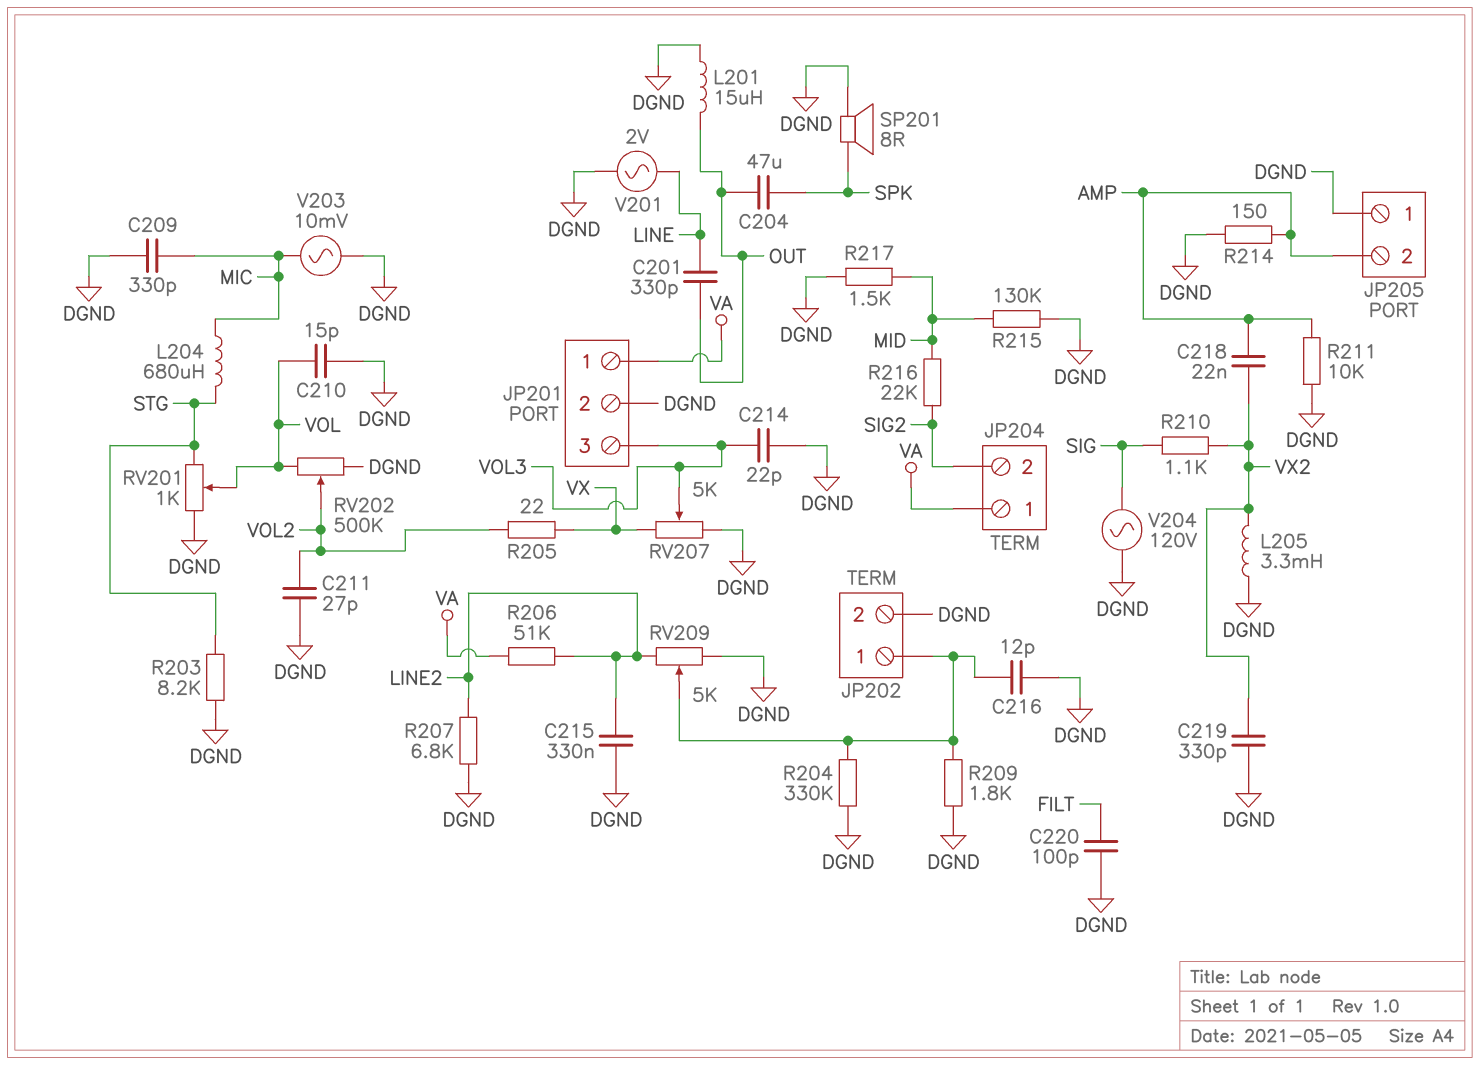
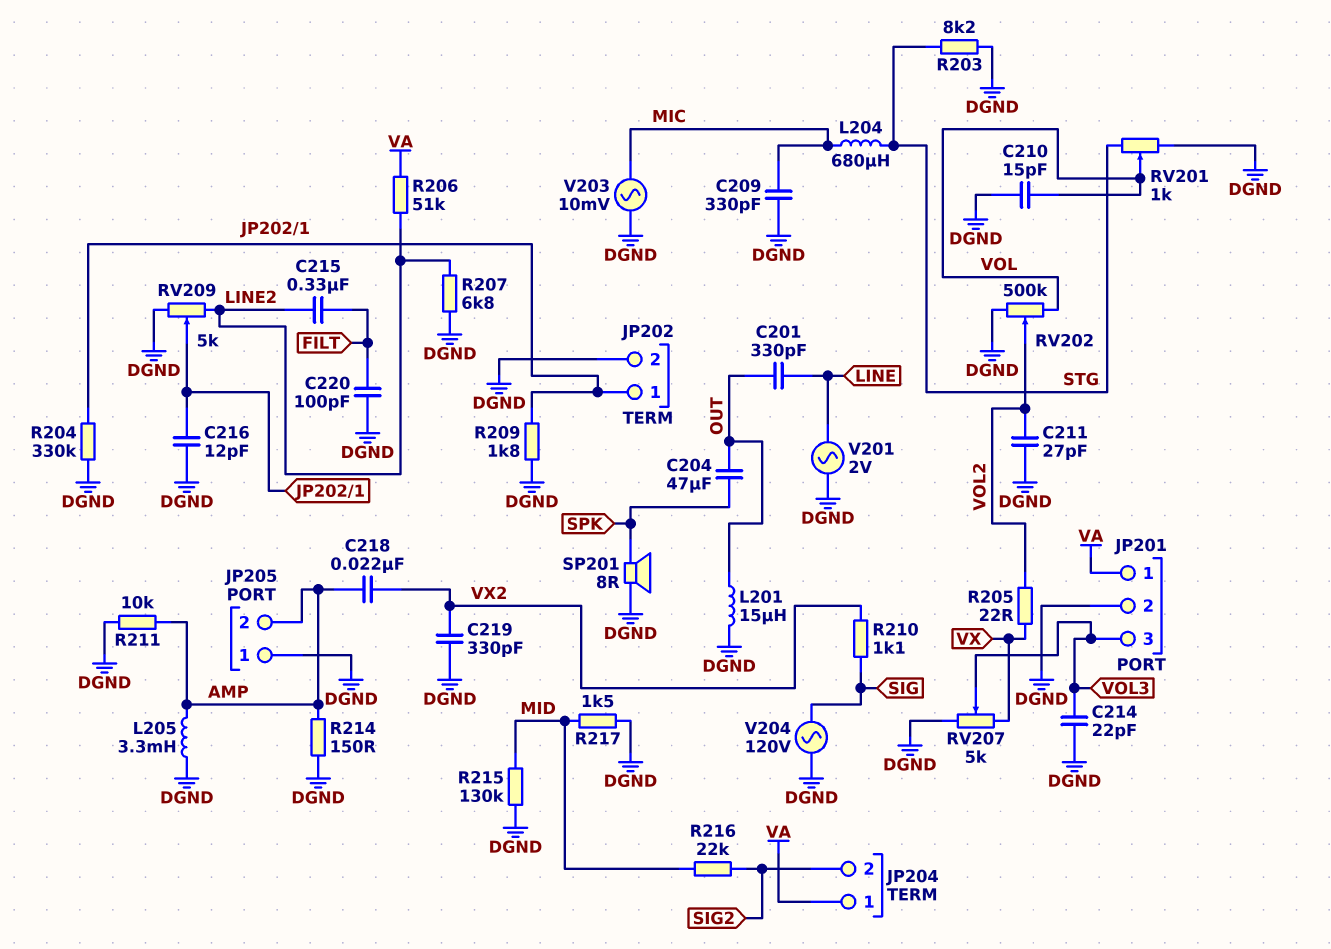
C215: 330nF (DGND, LINE2) -> 330nF (FILT, LINE2)
L205: 3.3mH (DGND, VX2) -> 3.3mH (AMP, DGND)

